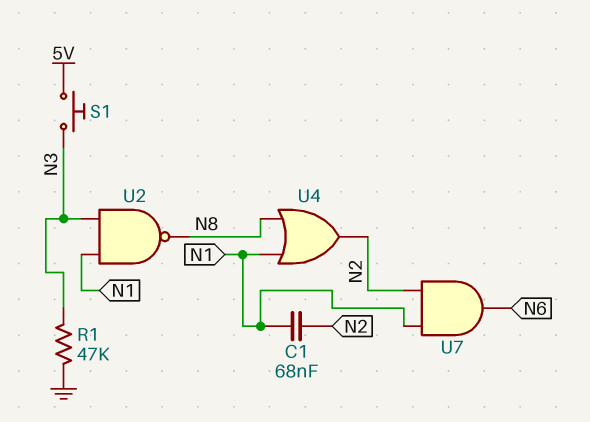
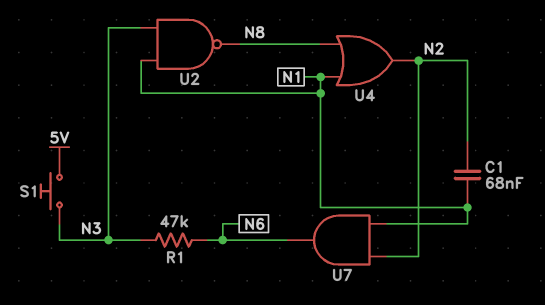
R1: 47k (GND, N3) -> 47k (N3, N6)

